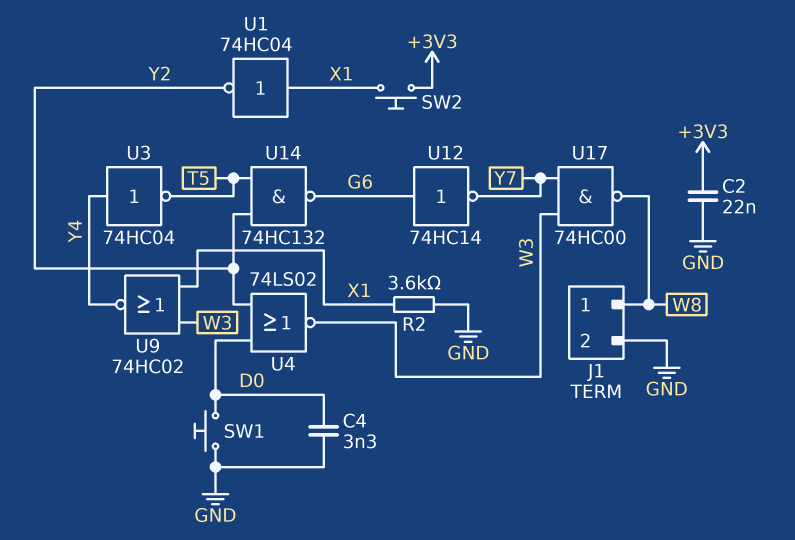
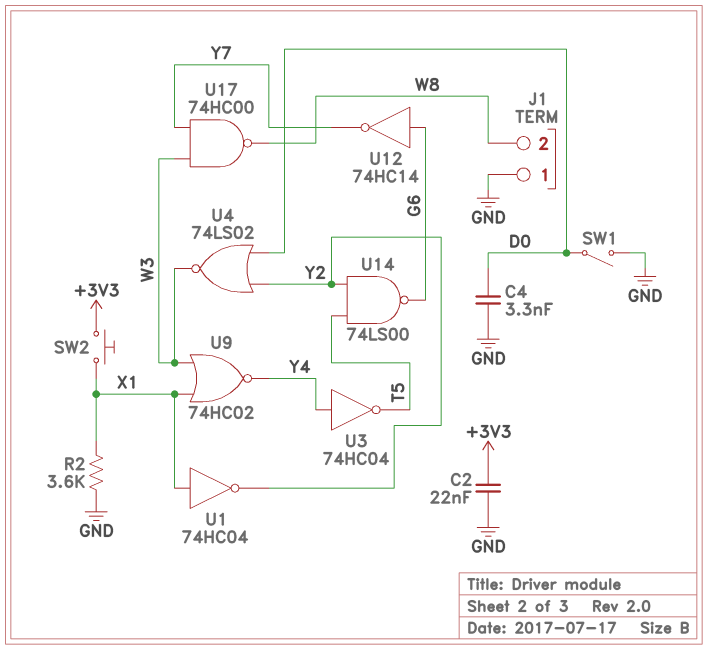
J1 pin 1: W8 -> GND
J1 pin 2: GND -> W8
SW1: button (D0, GND) -> switch (D0, GND)
U14: NAND 74HC132 (in T5, in Y2, out G6) -> NAND 74LS00 (in T5, in Y2, out G6)

